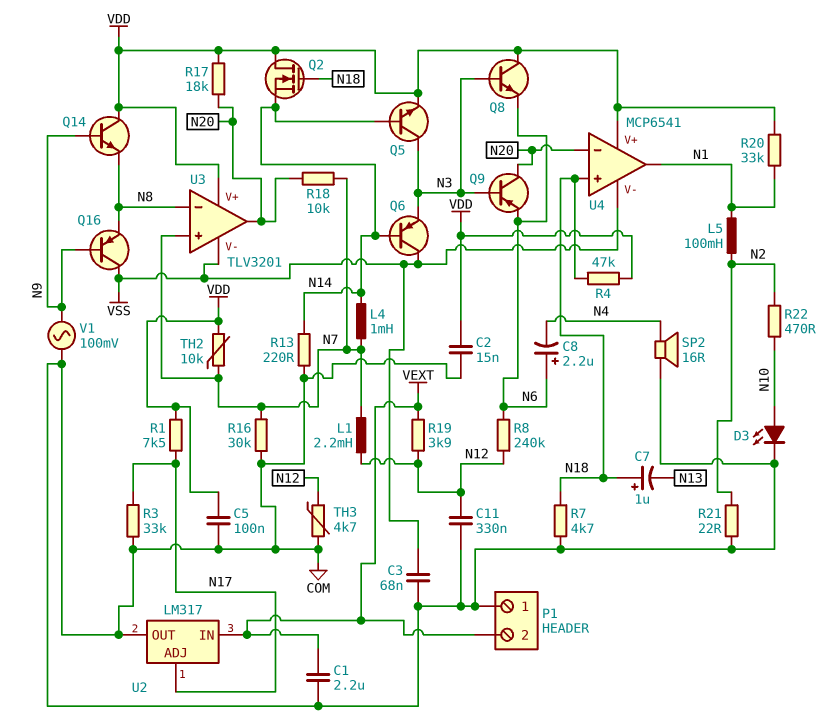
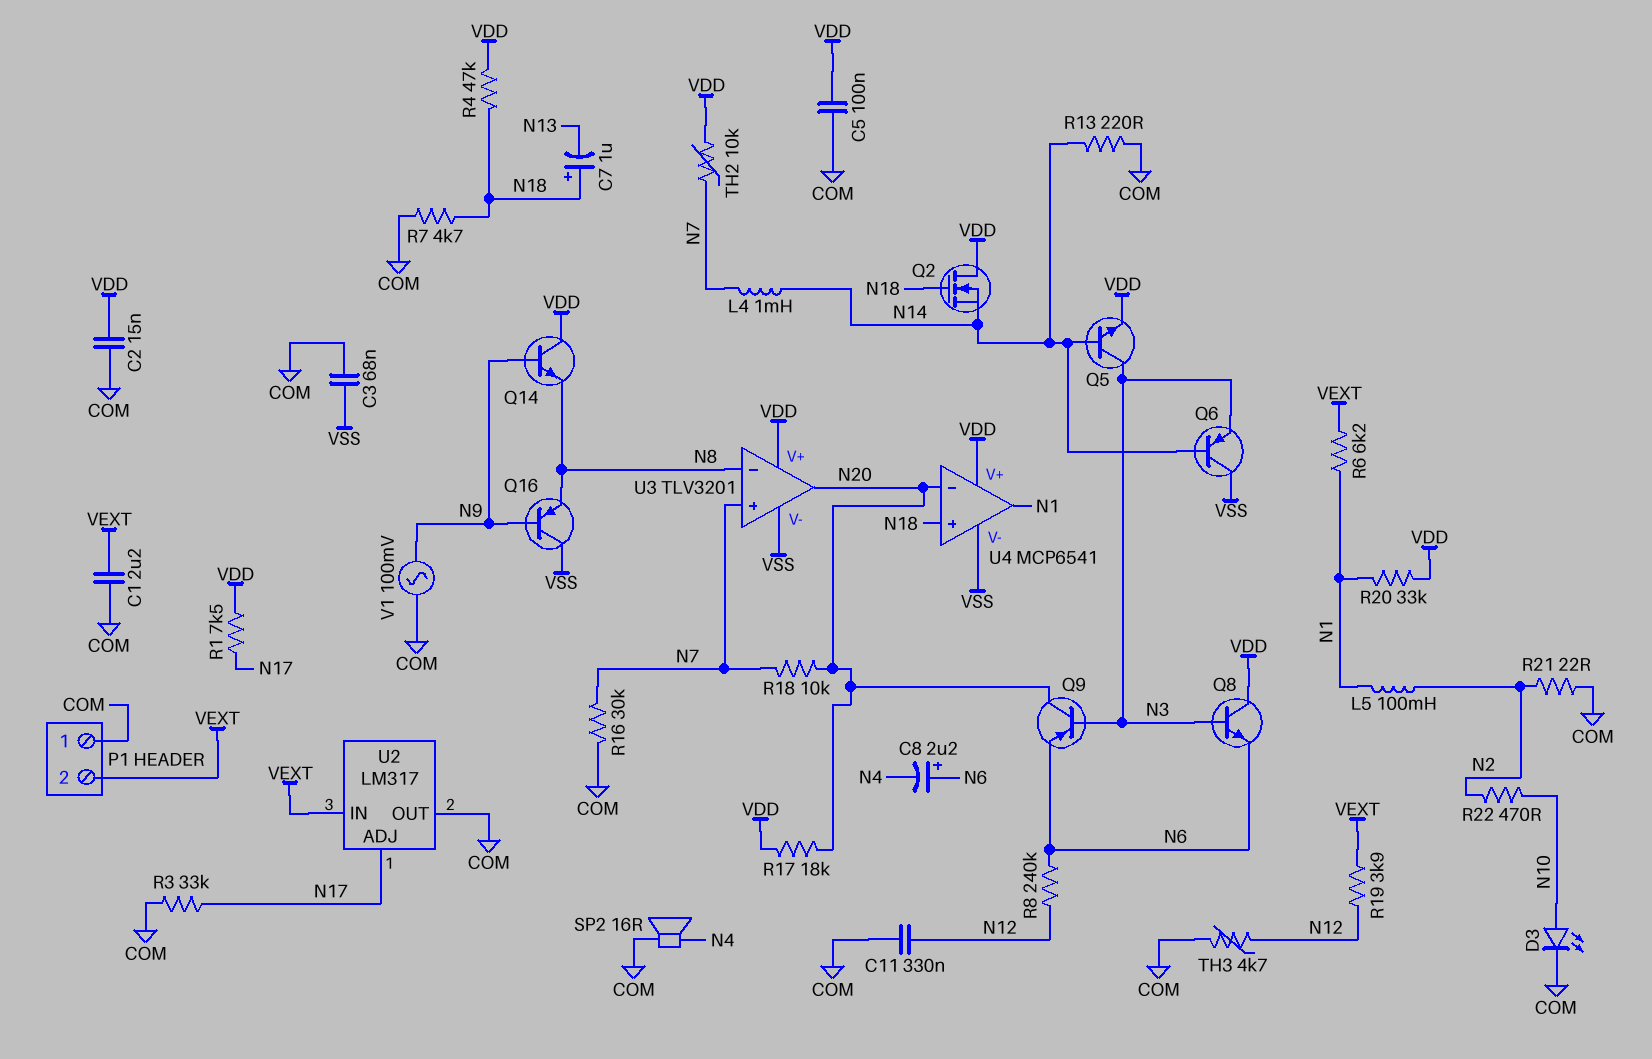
L1: 2.2mH (N7, N12) -> none
R6: none -> 6.2k (N1, VEXT)

